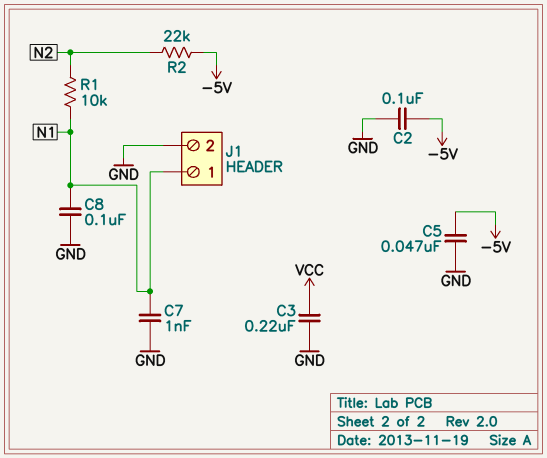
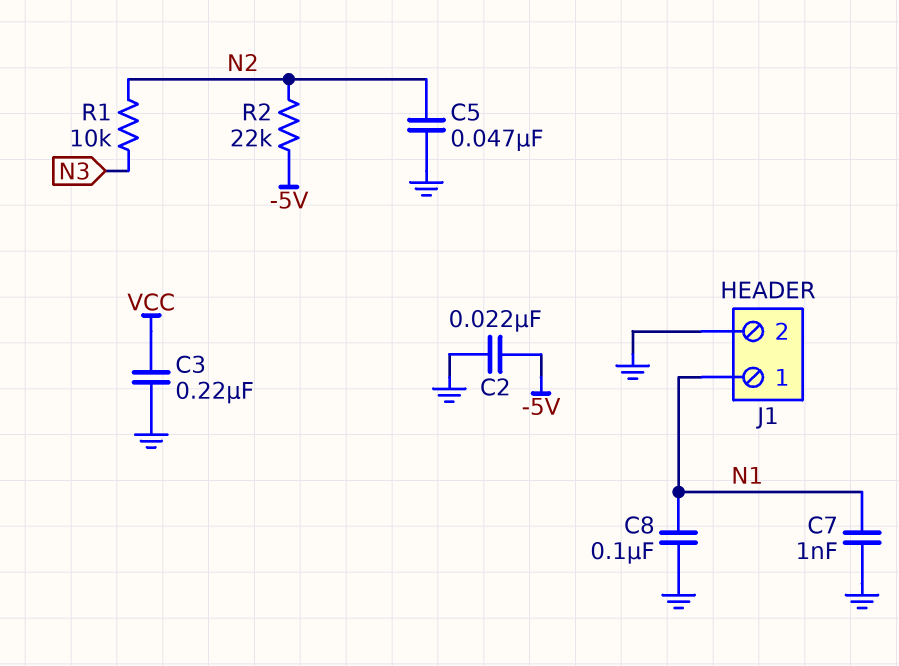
C2: 100nF (-5V, GND) -> 22nF (-5V, GND)
C5: 47nF (-5V, GND) -> 47nF (GND, N2)
R1: 10k (N1, N2) -> 10k (N2, N3)

